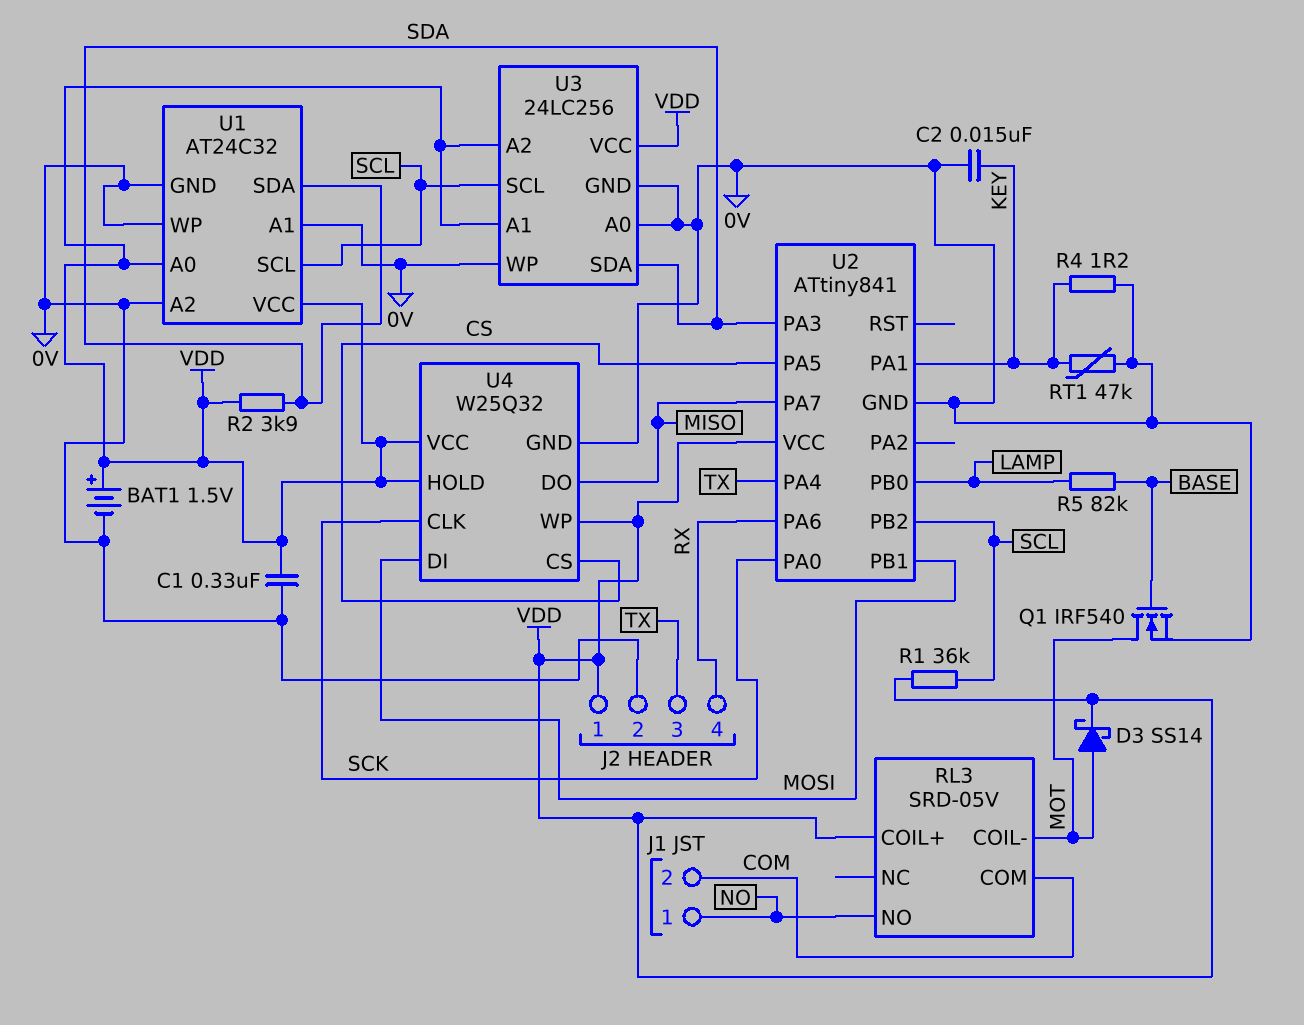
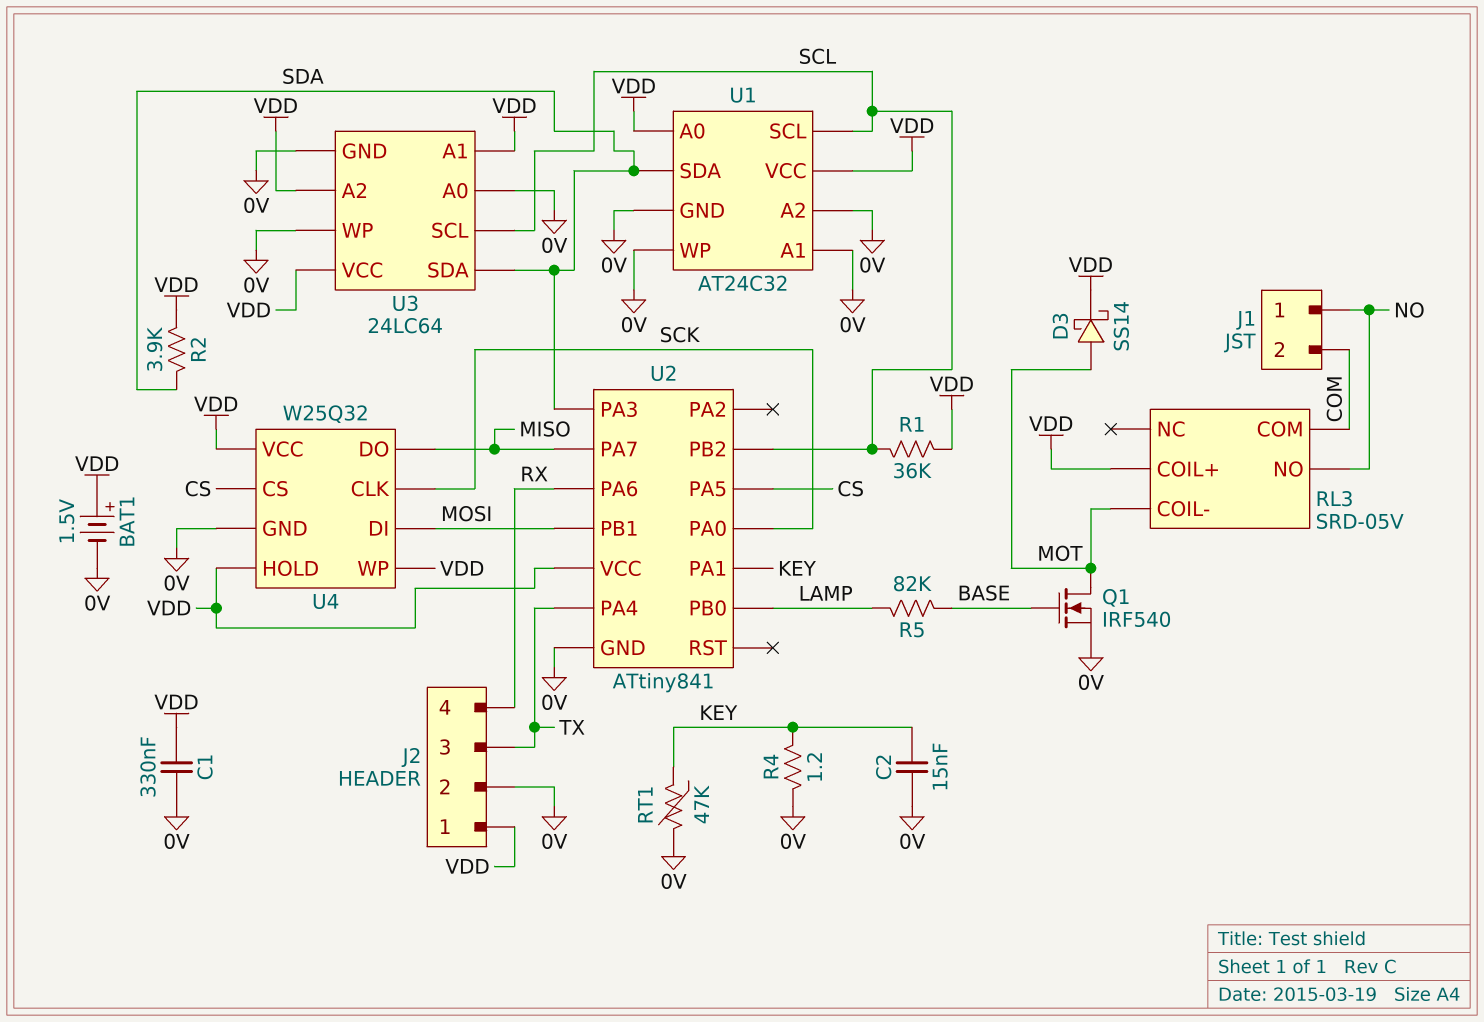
U3: 24LC256 -> 24LC64

